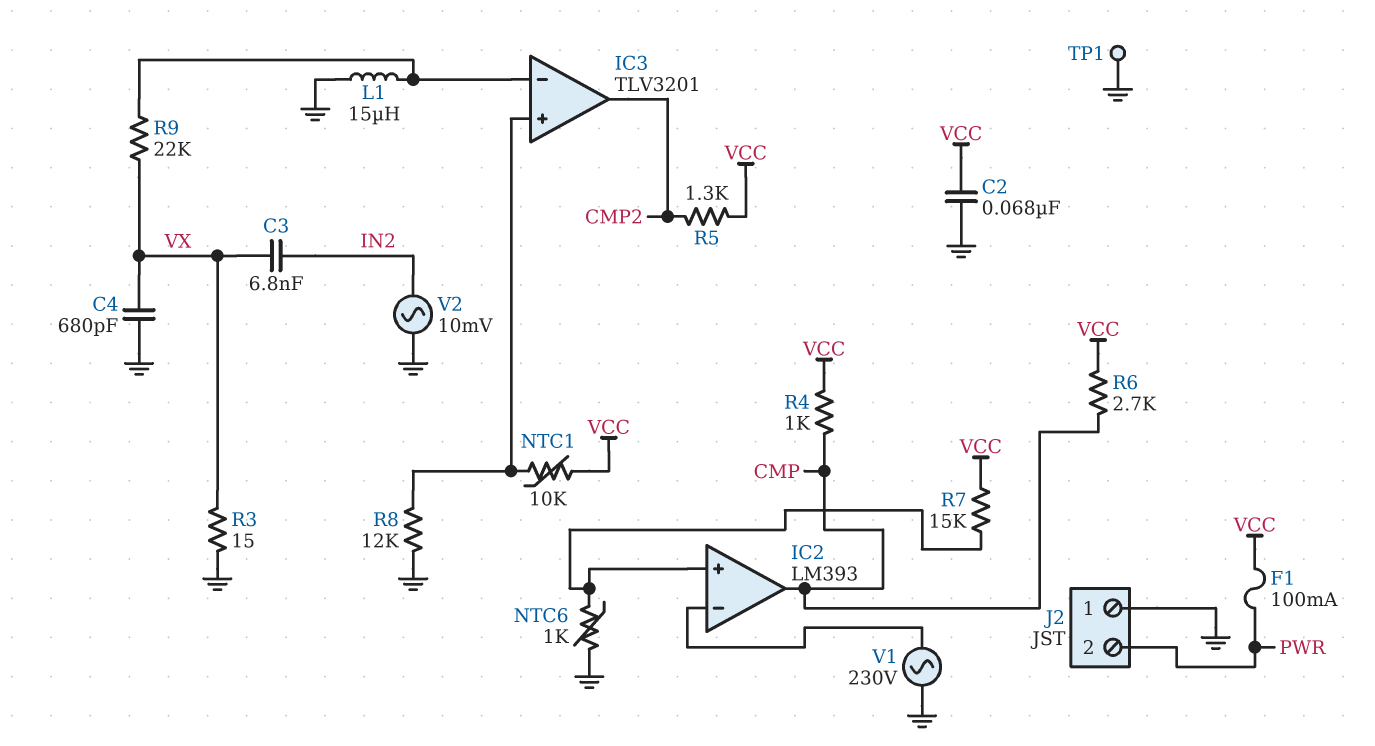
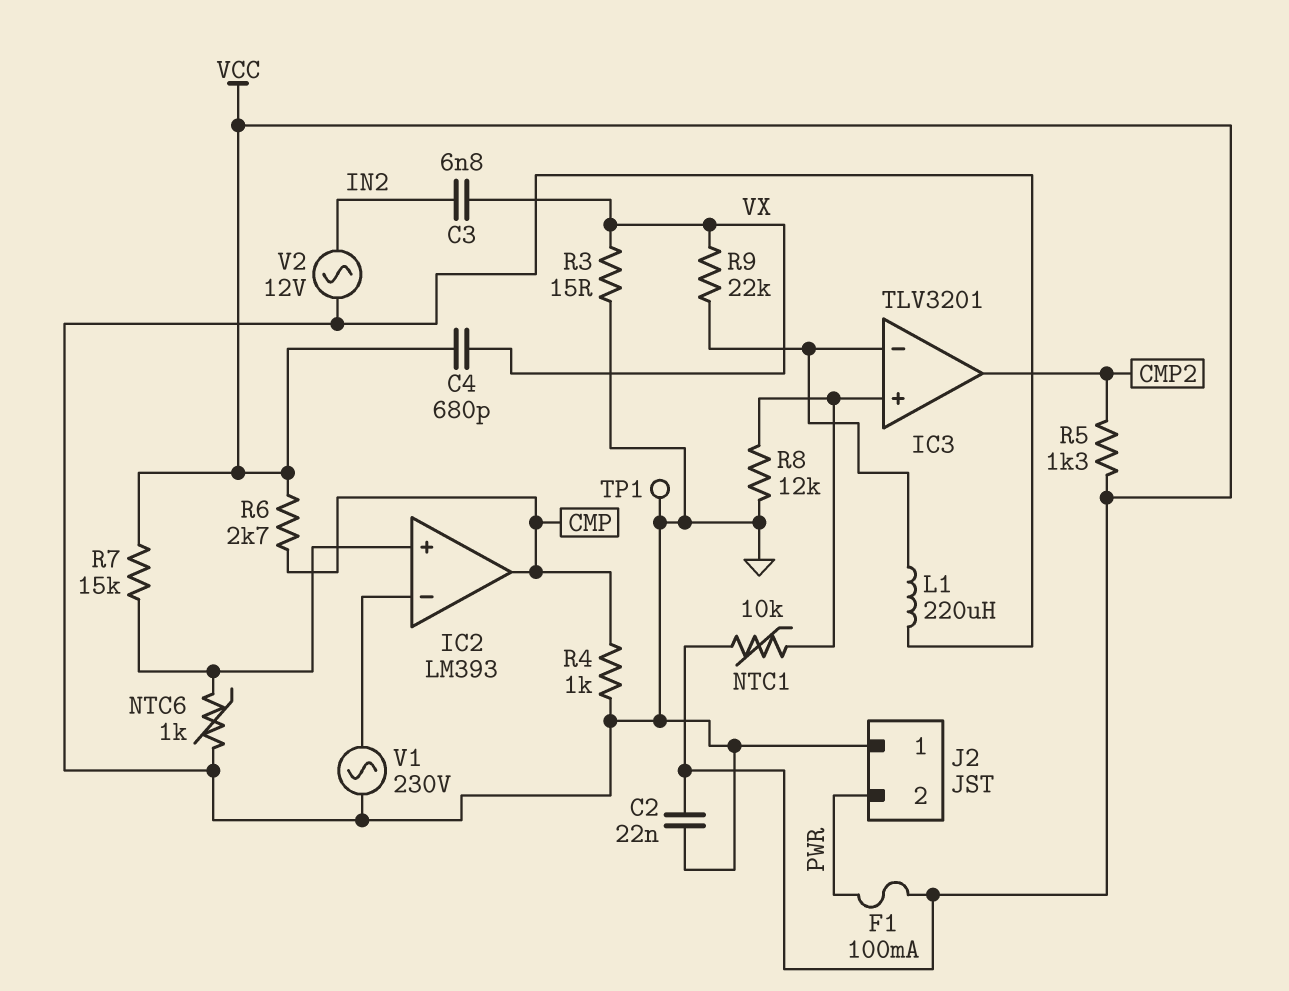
C2: 68nF (GND, VCC) -> 22nF (GND, VCC)
C4: 680pF (GND, VX) -> 680pF (VCC, VX)
L1: 15uH (GND, IC3/in-) -> 220uH (GND, IC3/in-)
R4: 1k (CMP, VCC) -> 1k (CMP, GND)
V2: AC 10mV (GND, IN2) -> AC 12V (GND, IN2)

